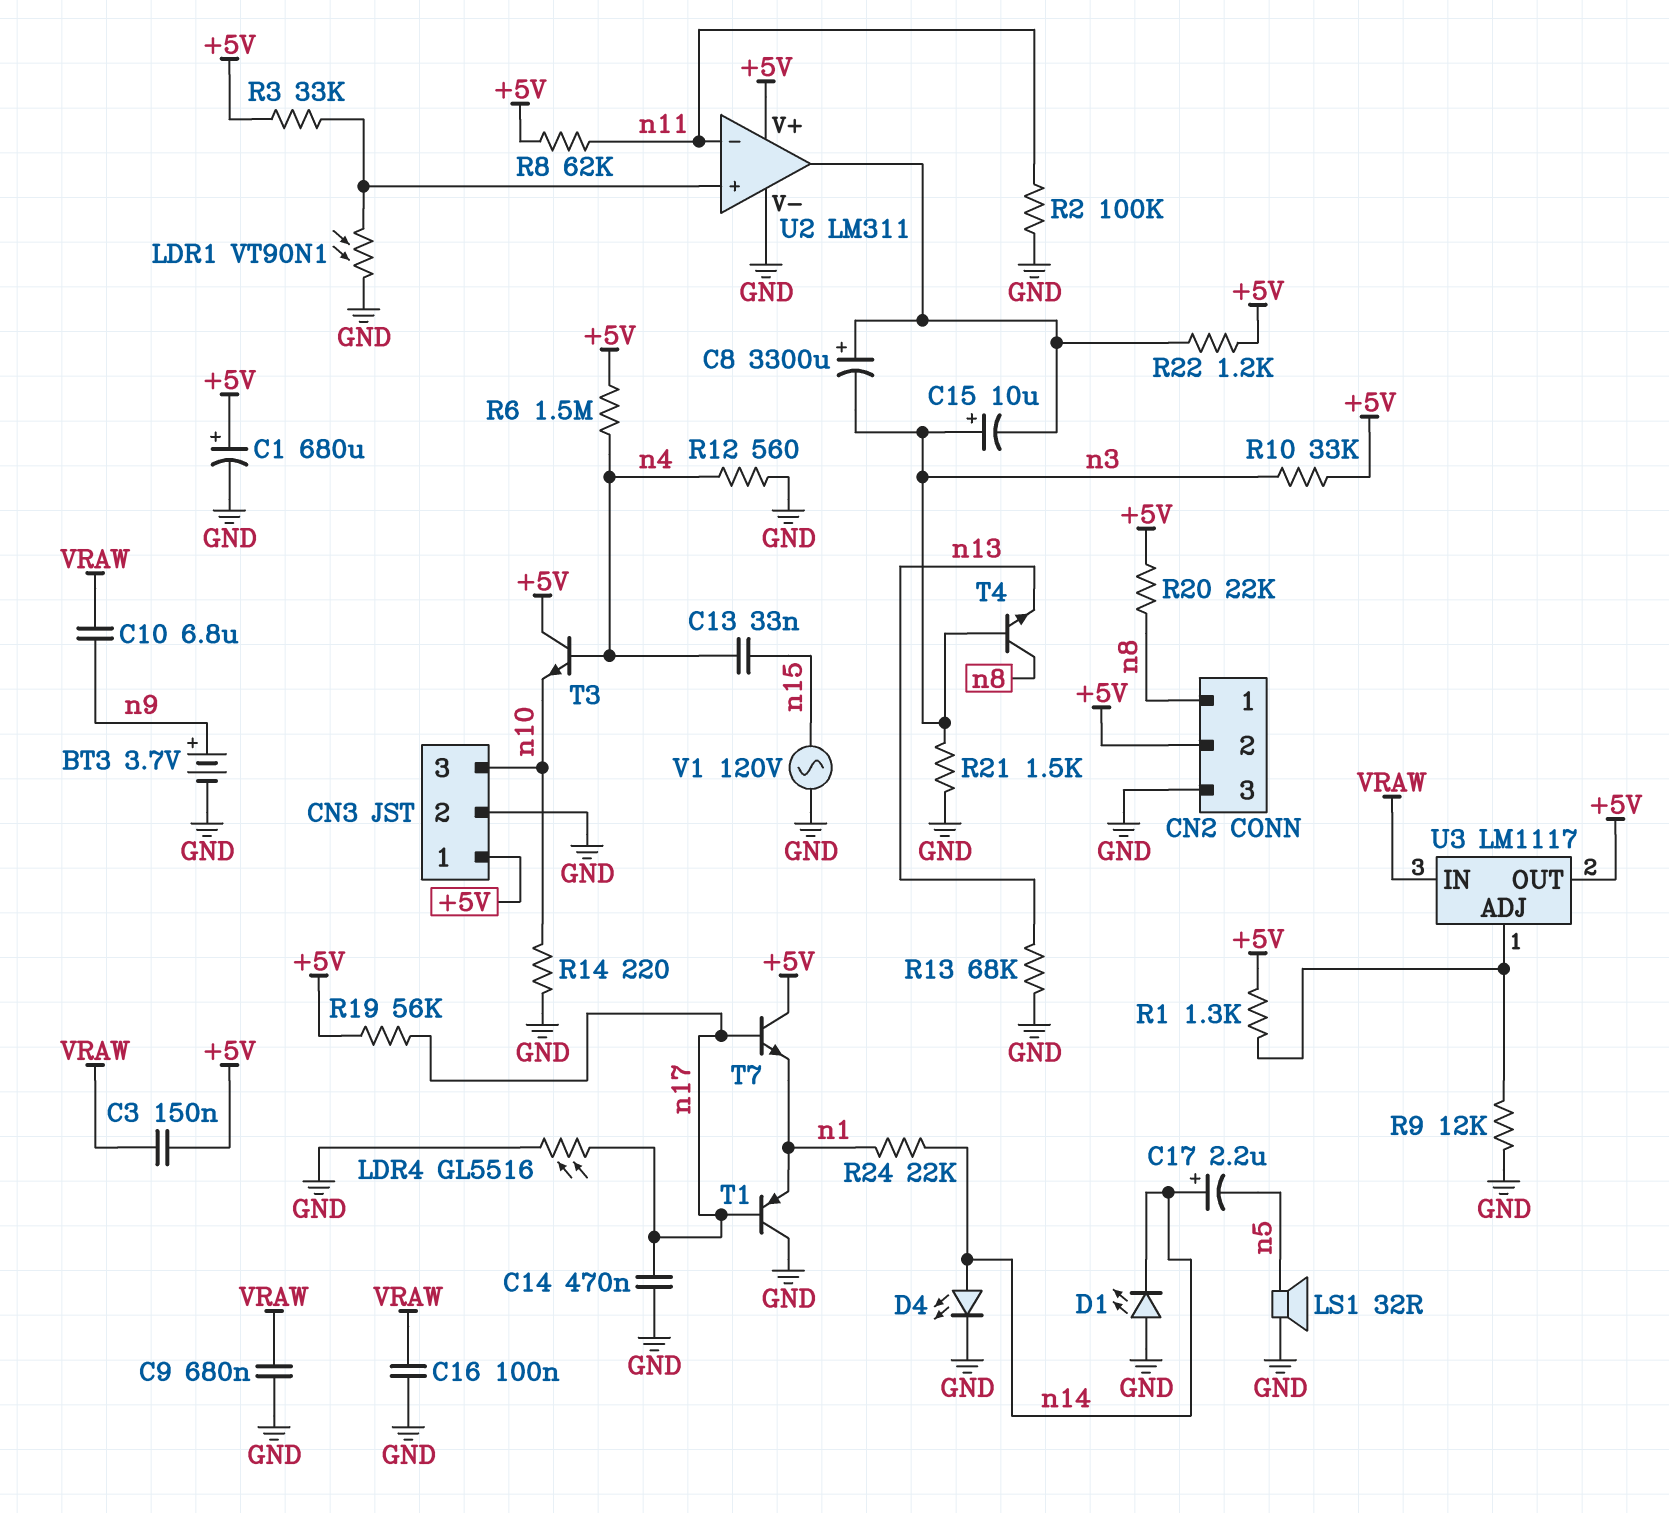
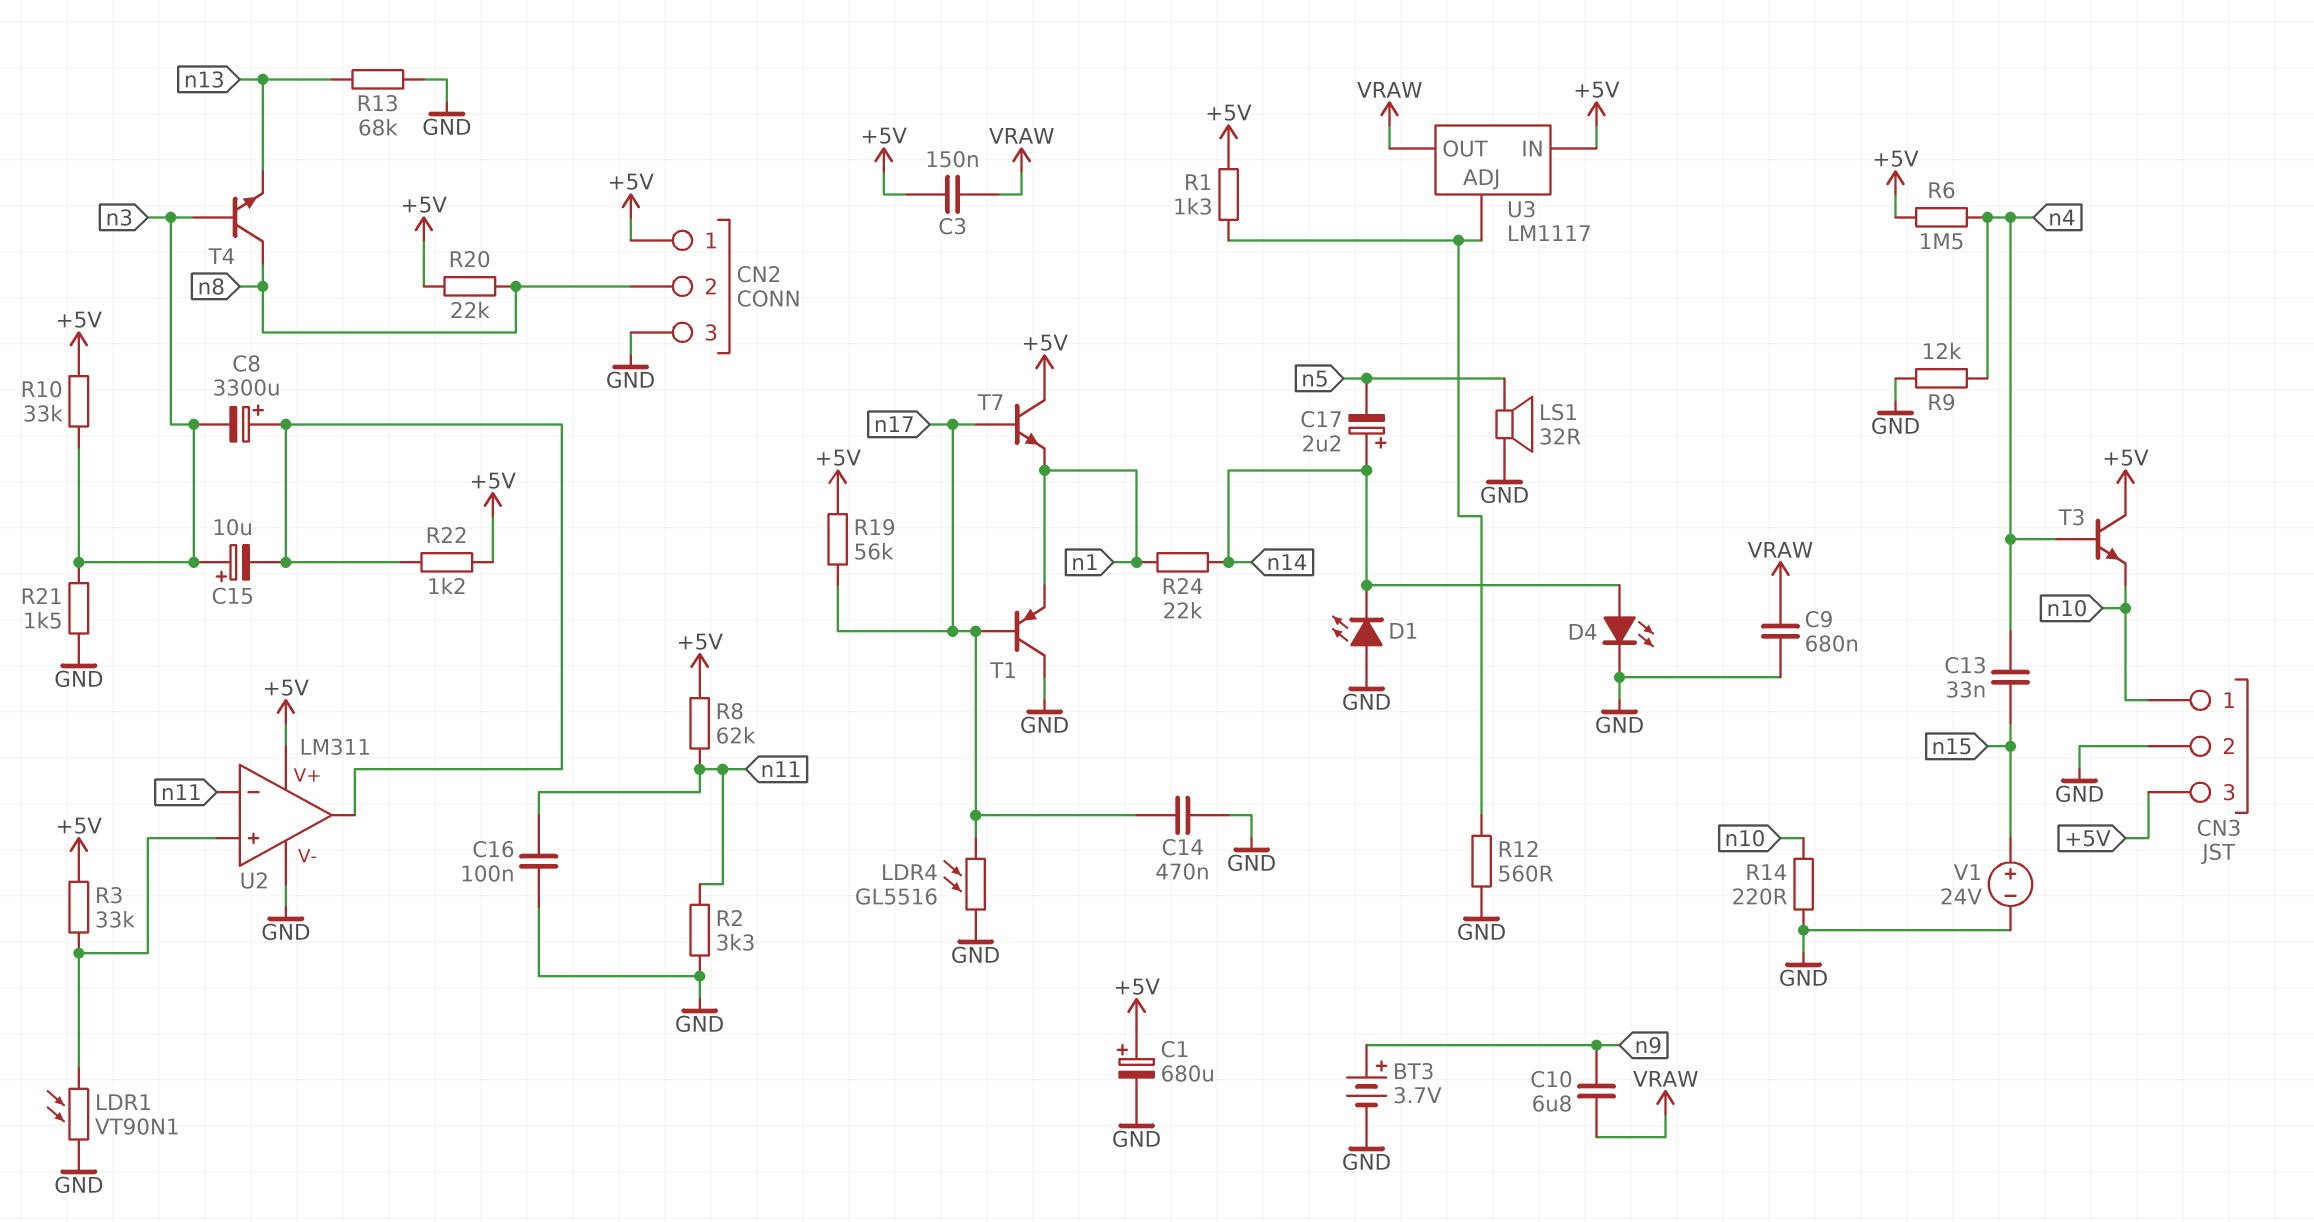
C16: 100nF (GND, VRAW) -> 100nF (GND, n11)
CN2 pin 1: n8 -> +5V
CN2 pin 2: +5V -> n8
CN3 pin 1: +5V -> n10
CN3 pin 3: n10 -> +5V
R2: 100k (GND, n11) -> 3.3k (GND, n11)
R9: 12k (GND, U3/ADJ) -> 12k (GND, n4)
R12: 560 (GND, n4) -> 560 (GND, U3/ADJ)
U3 pin IN: VRAW -> +5V
U3 pin OUT: +5V -> VRAW
V1: AC 120V (GND, n15) -> 24V (plus n15, minus GND)

